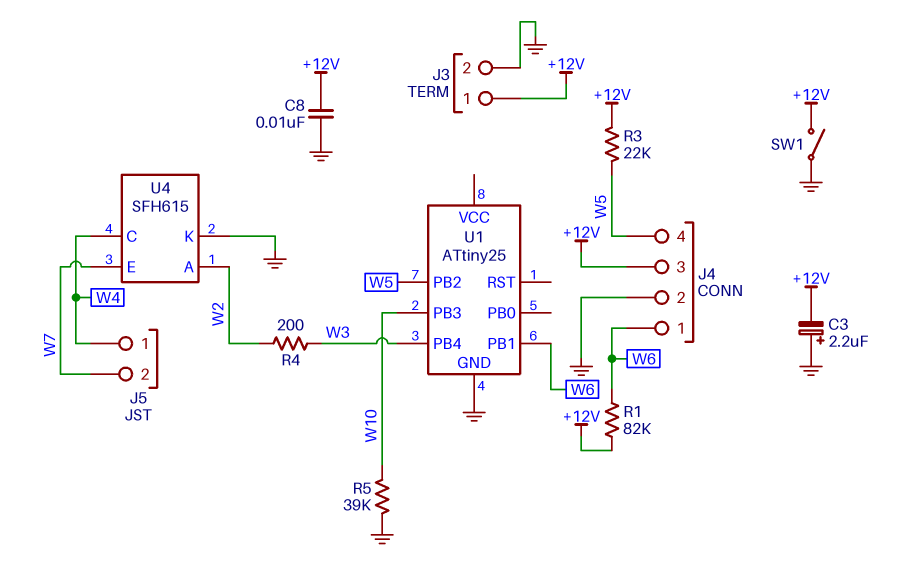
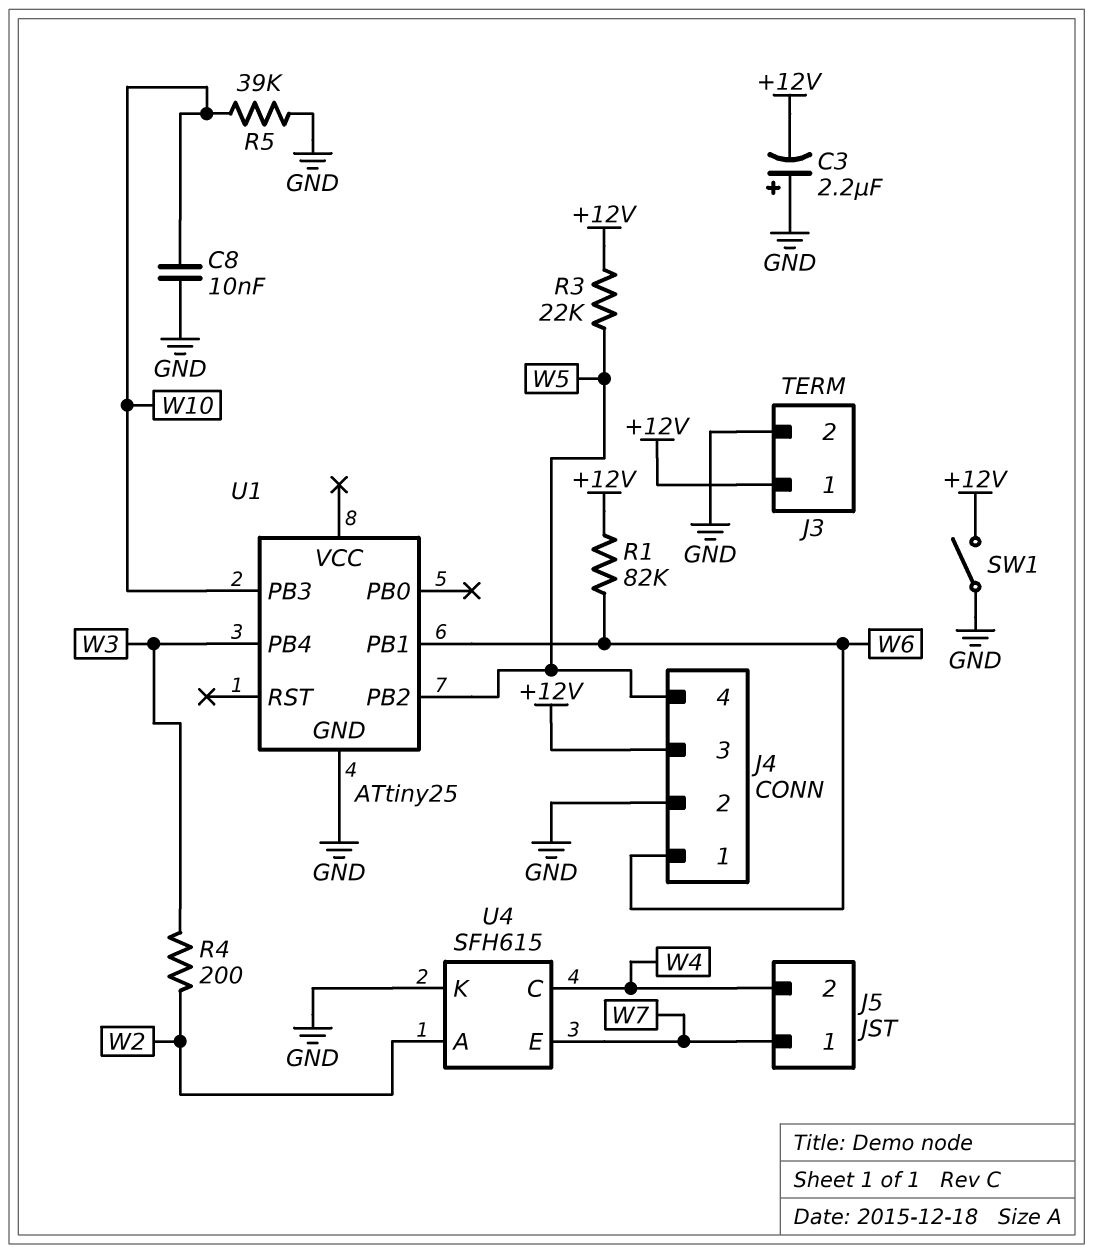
C8: 10nF (+12V, GND) -> 10nF (GND, W10)
J5 pin 1: W4 -> W7
J5 pin 2: W7 -> W4

